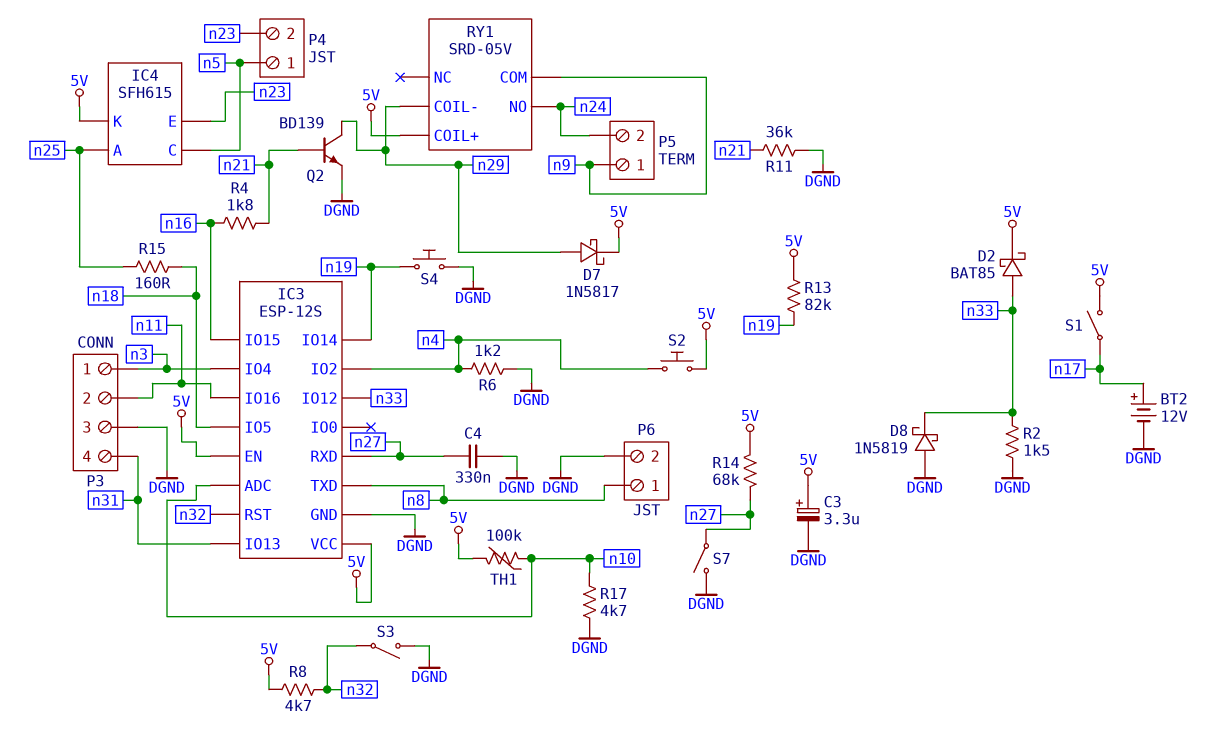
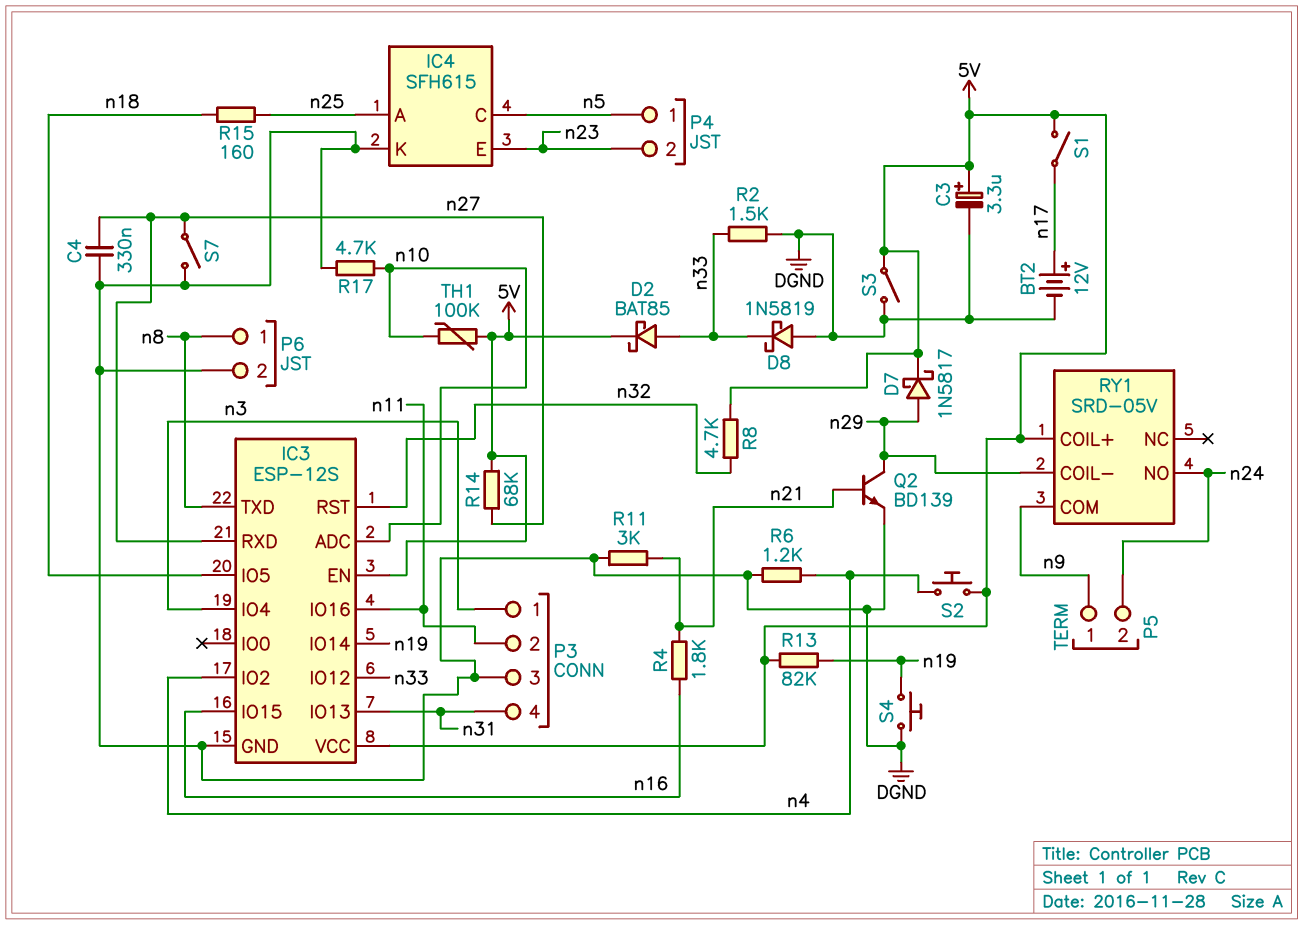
IC4 pin K: 5V -> DGND
R11: 36k (DGND, n21) -> 3k (DGND, n21)
S3: switch (DGND, n32) -> switch (5V, DGND)

